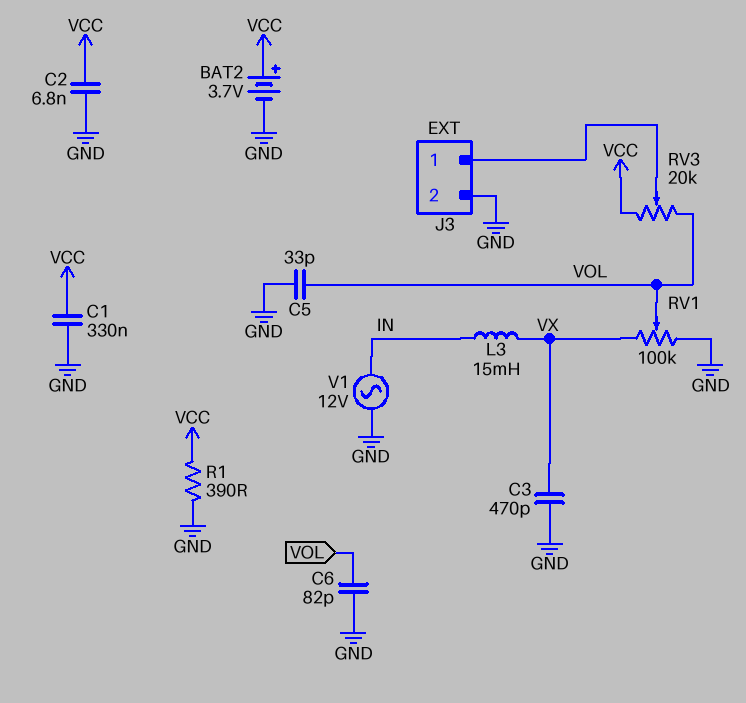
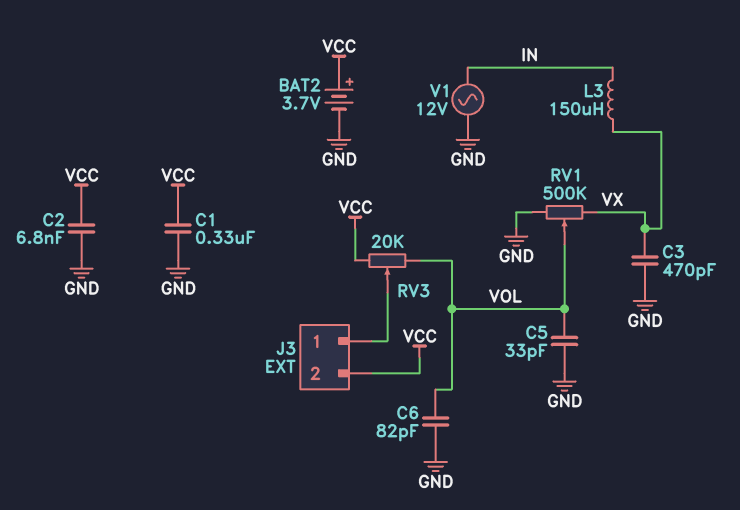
J3 pin 2: GND -> VCC
L3: 15mH (IN, VX) -> 150uH (IN, VX)
R1: 390 (GND, VCC) -> none
RV1: 100k (GND, VX, wiper VOL) -> 500k (GND, VX, wiper VOL)

